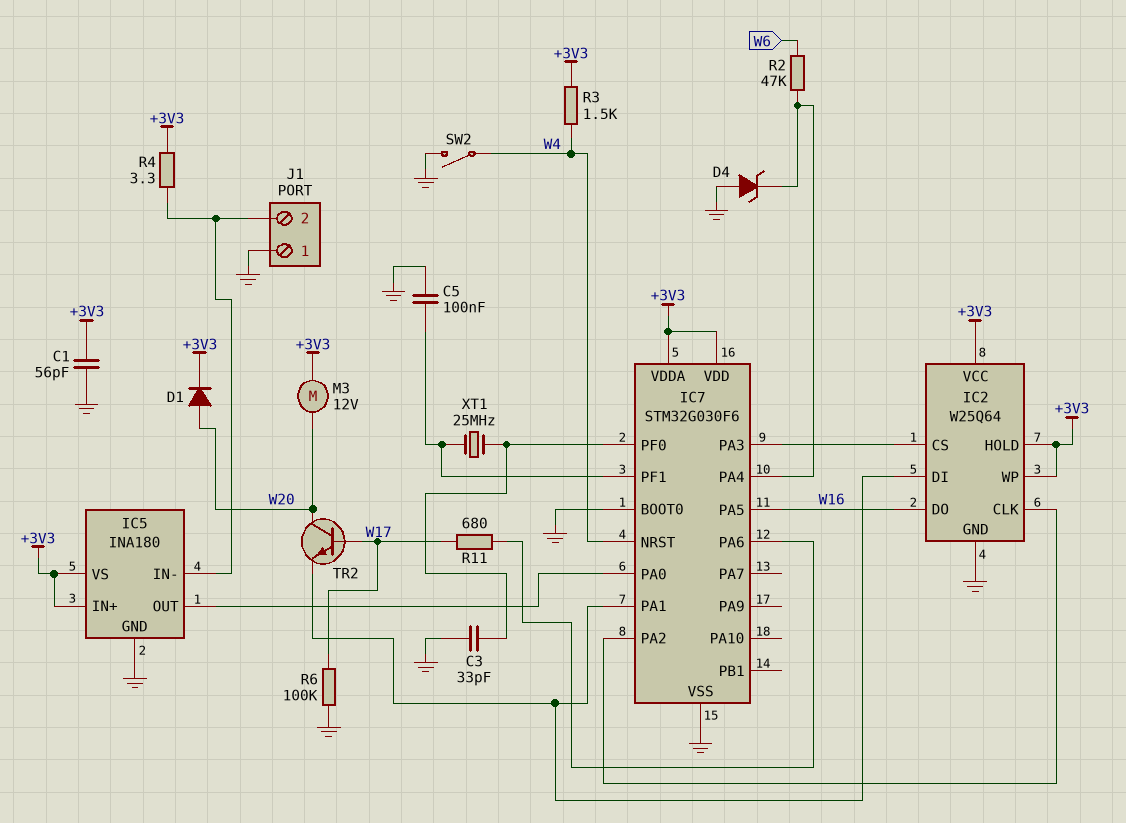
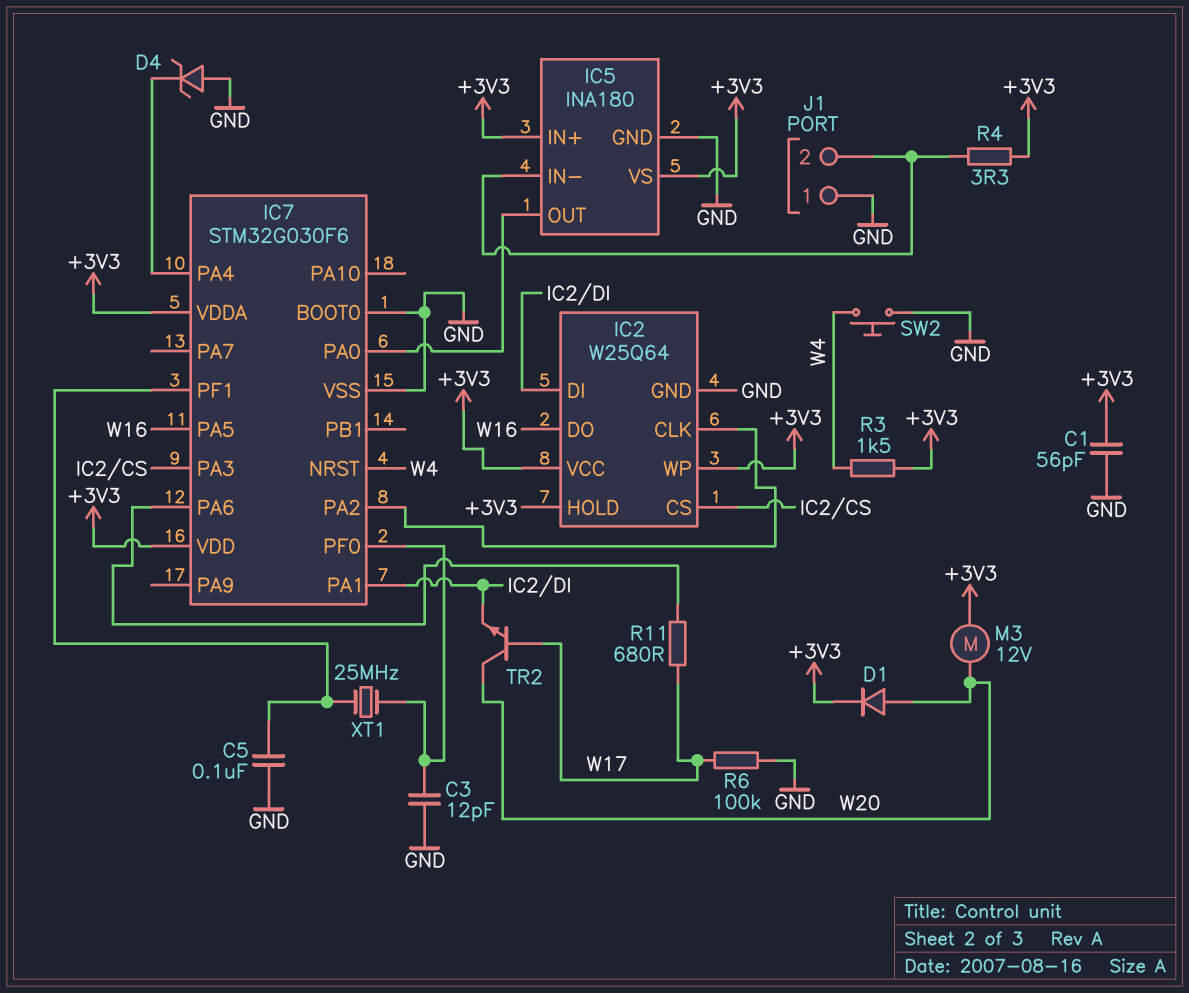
C3: 33pF (GND, IC7/PF0) -> 12pF (GND, IC7/PF0)
R2: 47k (IC7/PA4, W6) -> none
SW2: switch (GND, W4) -> button (GND, W4)

